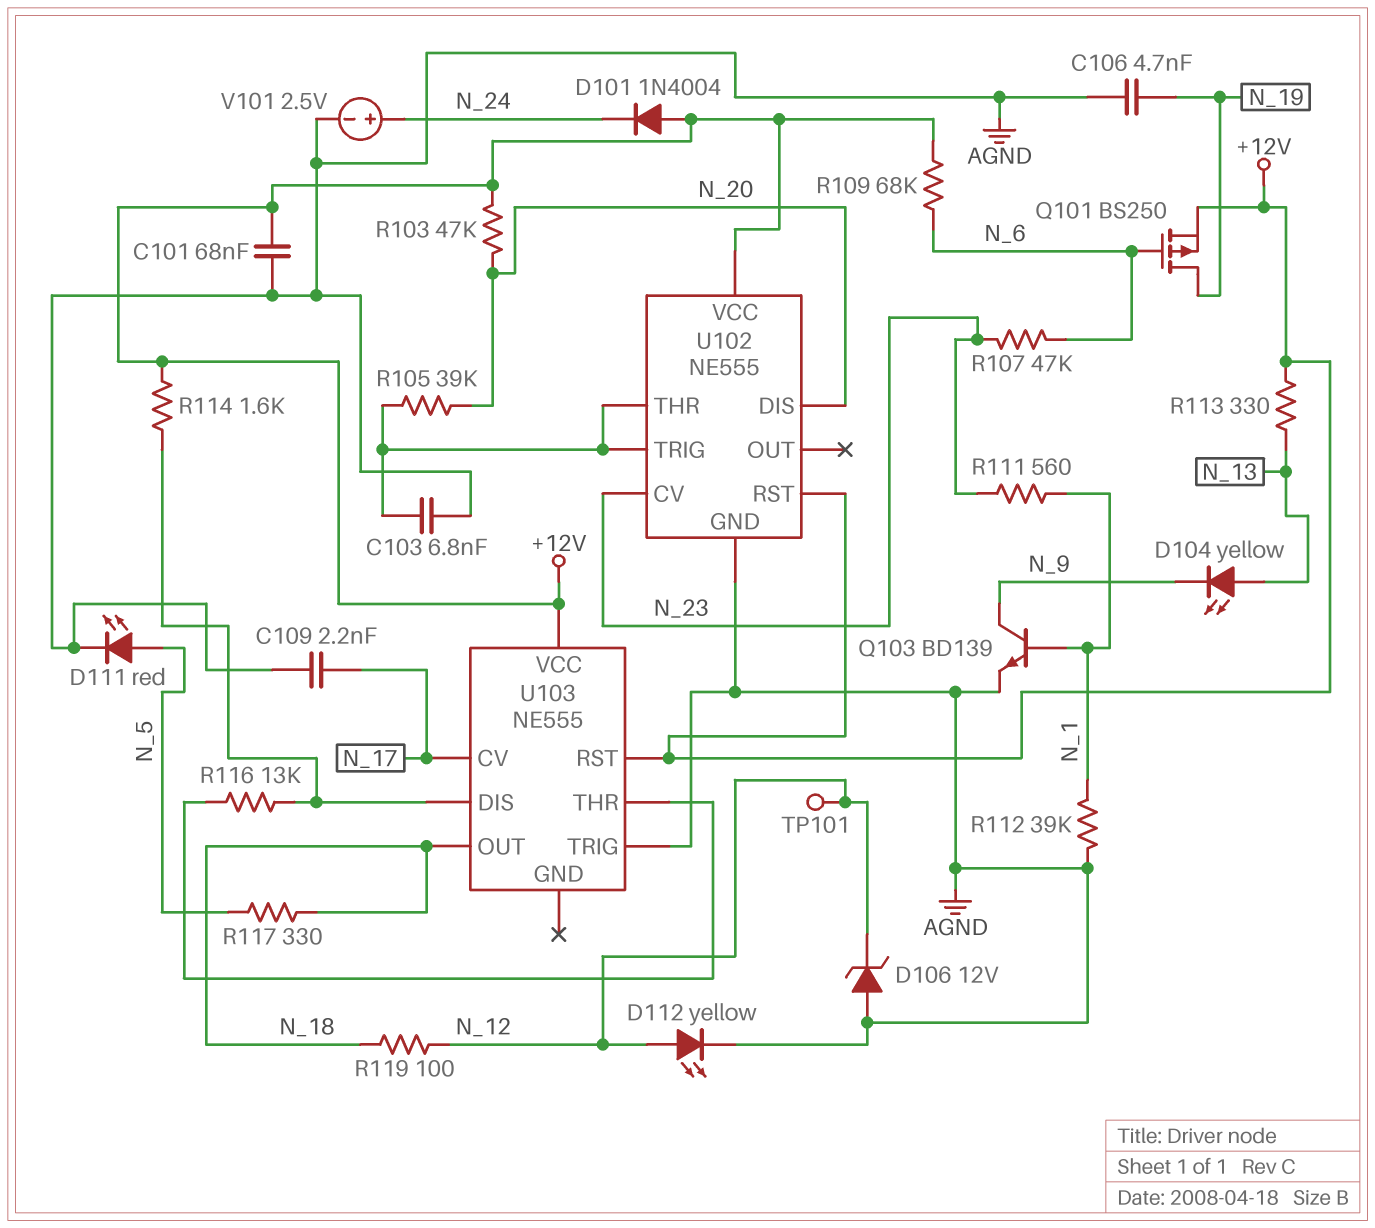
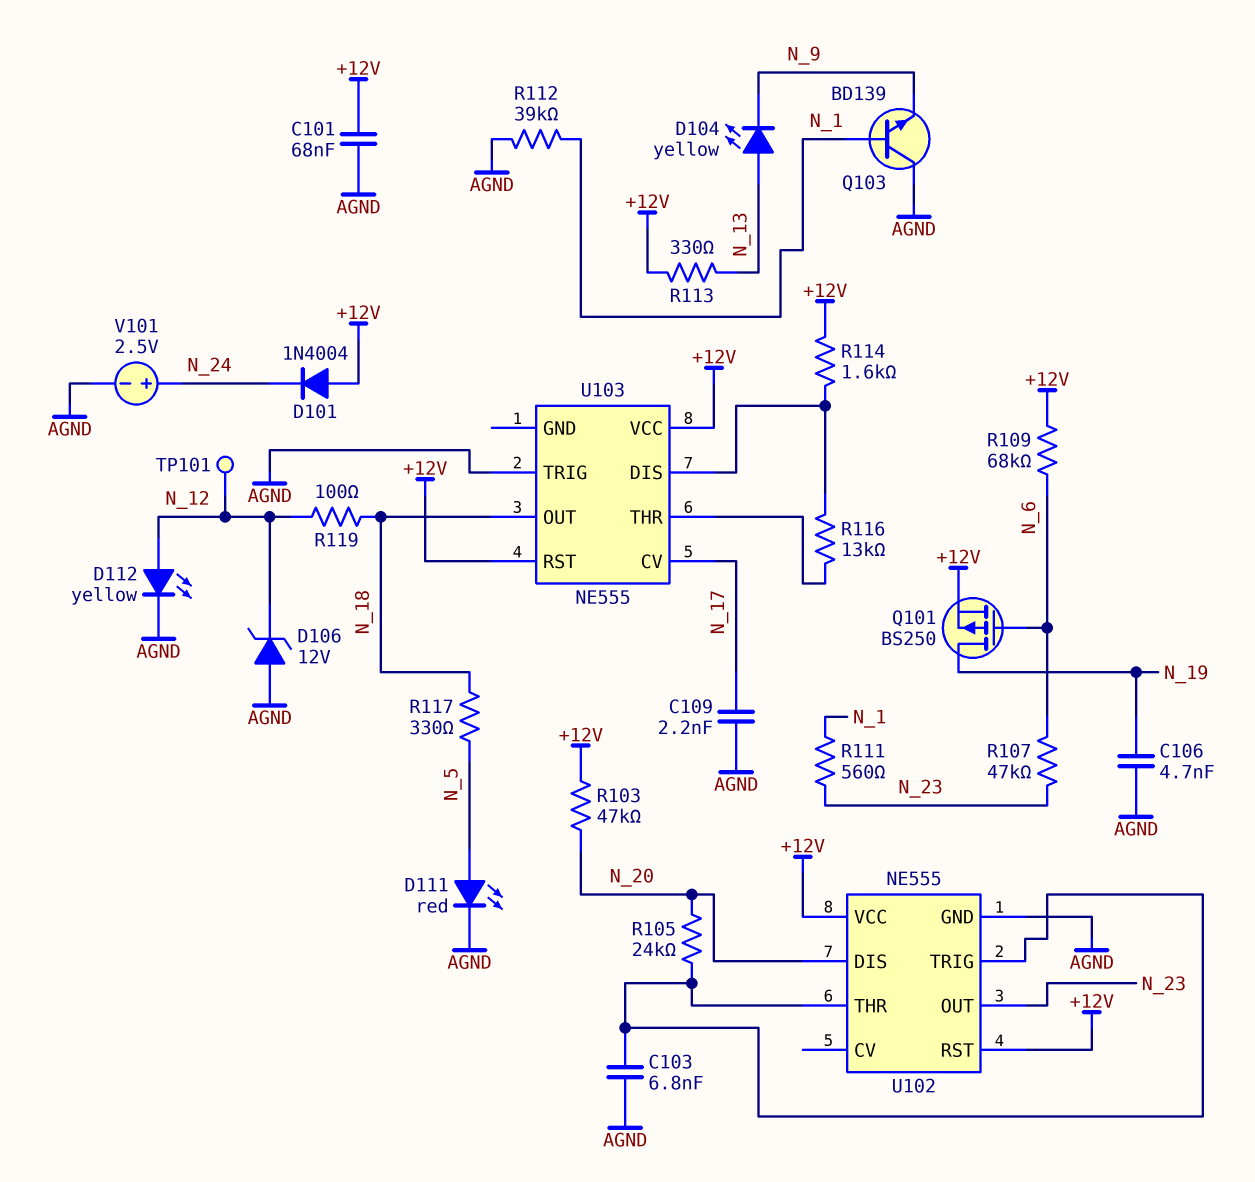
Q103: NPN BD139 (B N_1, C N_9, E AGND) -> NPN BD139 (B N_1, C AGND, E N_9)
R105: 39k (N_20, U102/THR) -> 24k (N_20, U102/THR)
U102 pin CV: N_23 -> none
U102 pin OUT: none -> N_23

